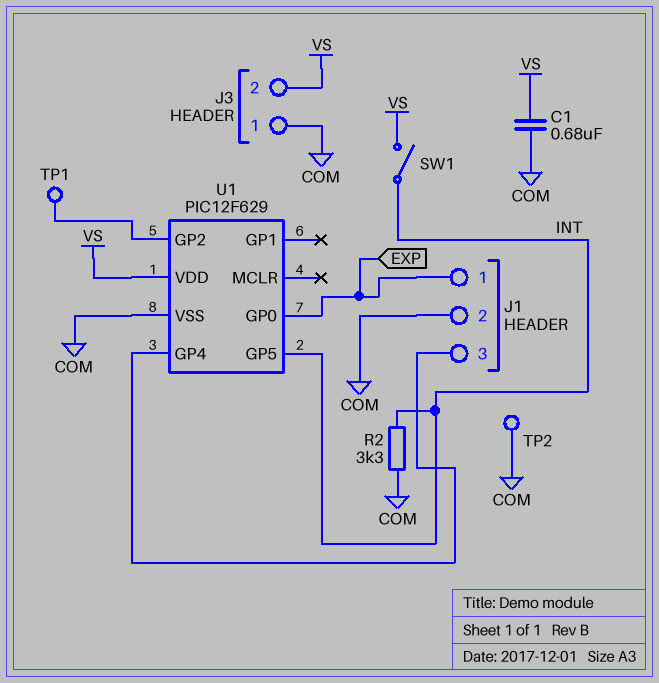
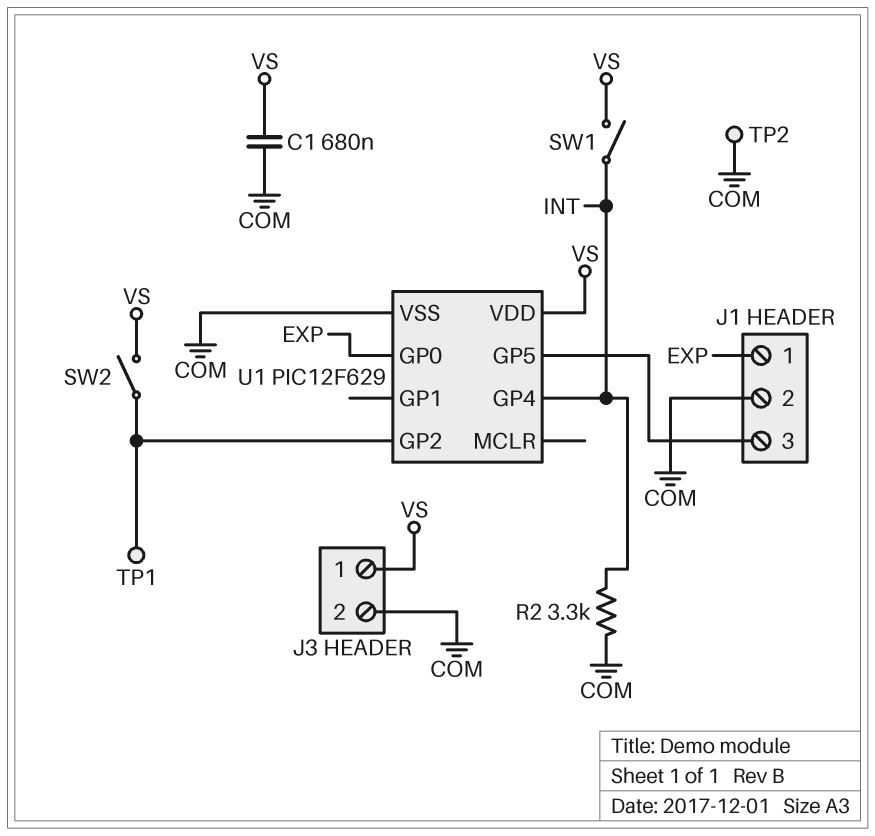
J3 pin 1: COM -> VS
J3 pin 2: VS -> COM
SW2: none -> switch (U1/GP2, VS)
U1 pin GP4: J1/3 -> INT
U1 pin GP5: INT -> J1/3

